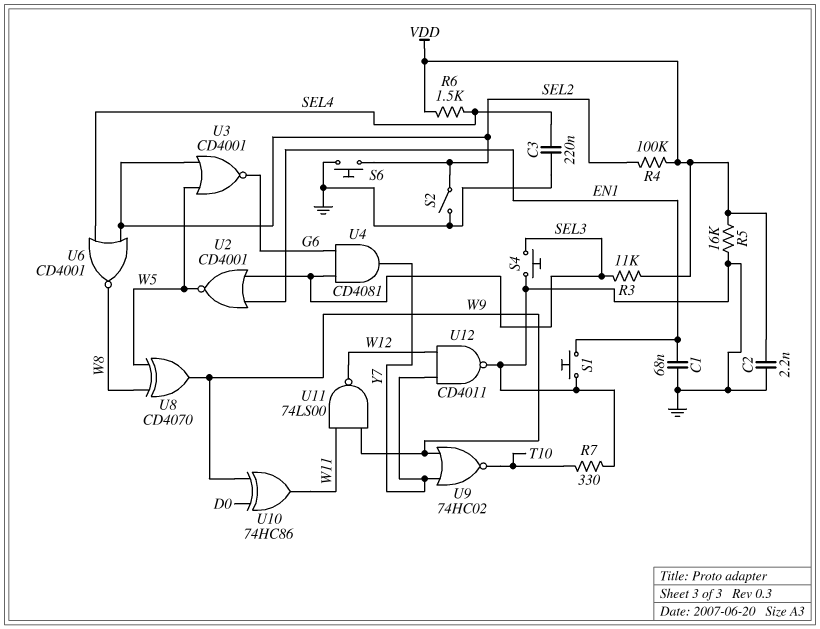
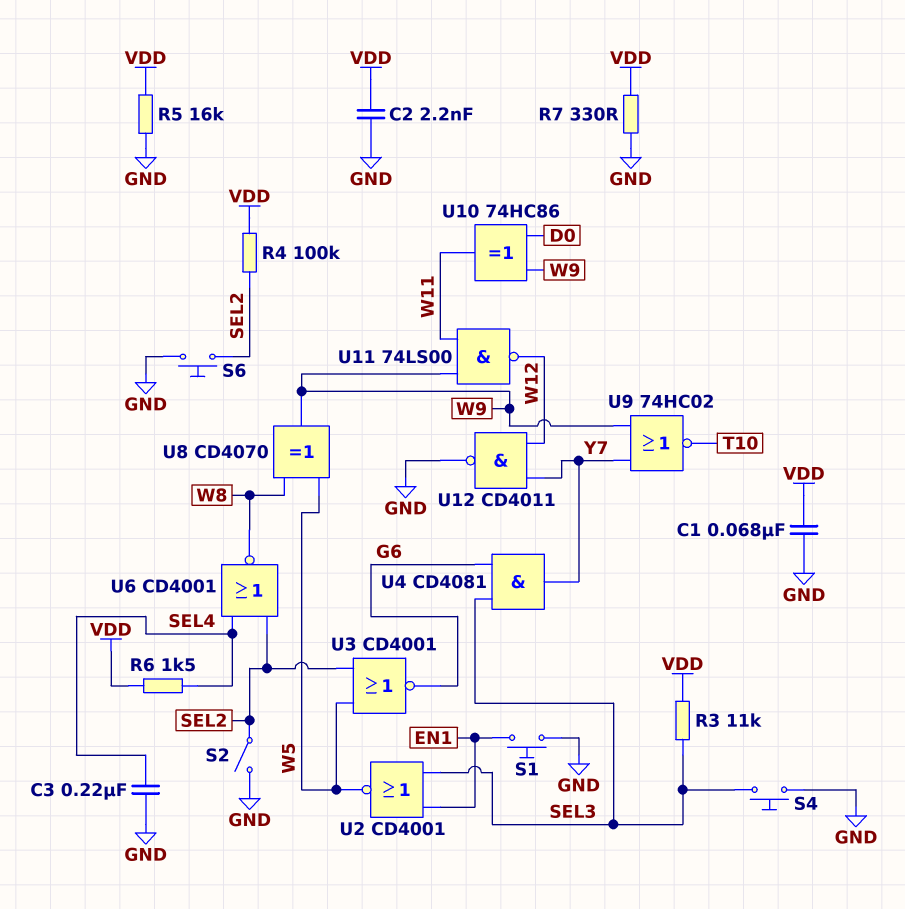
C1: 68nF (EN1, GND) -> 68nF (GND, VDD)
R7: 330 (GND, T10) -> 330 (GND, VDD)

